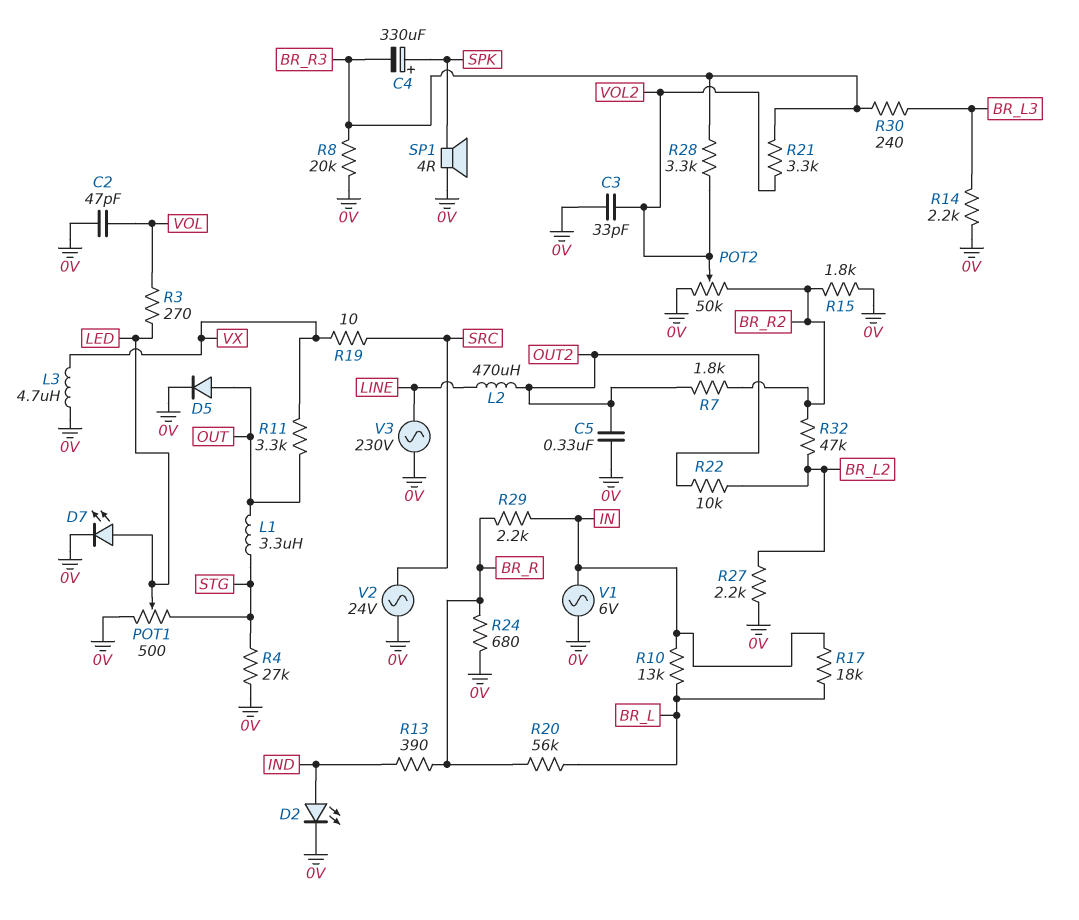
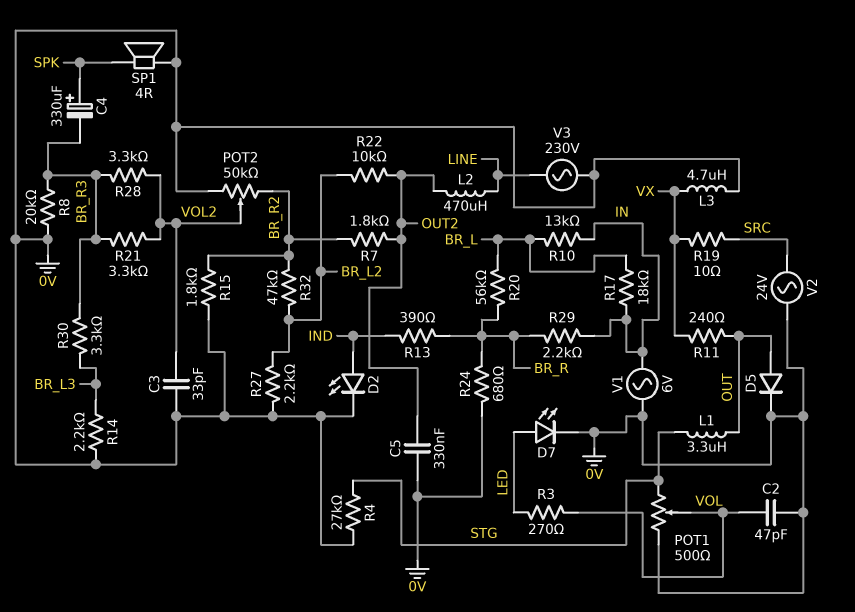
POT1: 500 (0V, STG, wiper LED) -> 500 (0V, STG, wiper VOL)
R11: 3.3k (OUT, VX) -> 240 (OUT, VX)
R30: 240 (BR_L3, BR_R3) -> 3.3k (BR_L3, BR_R3)

